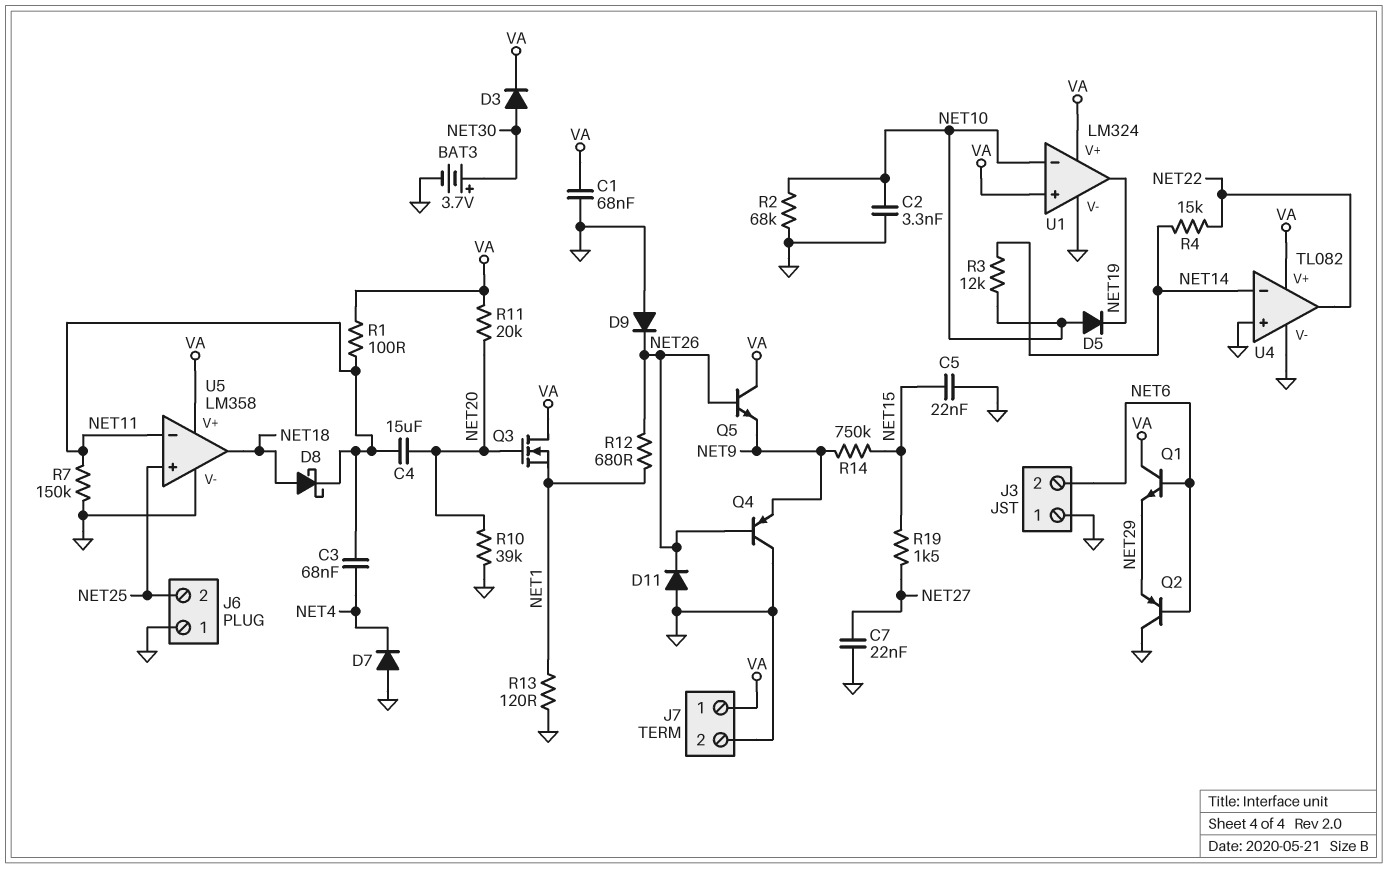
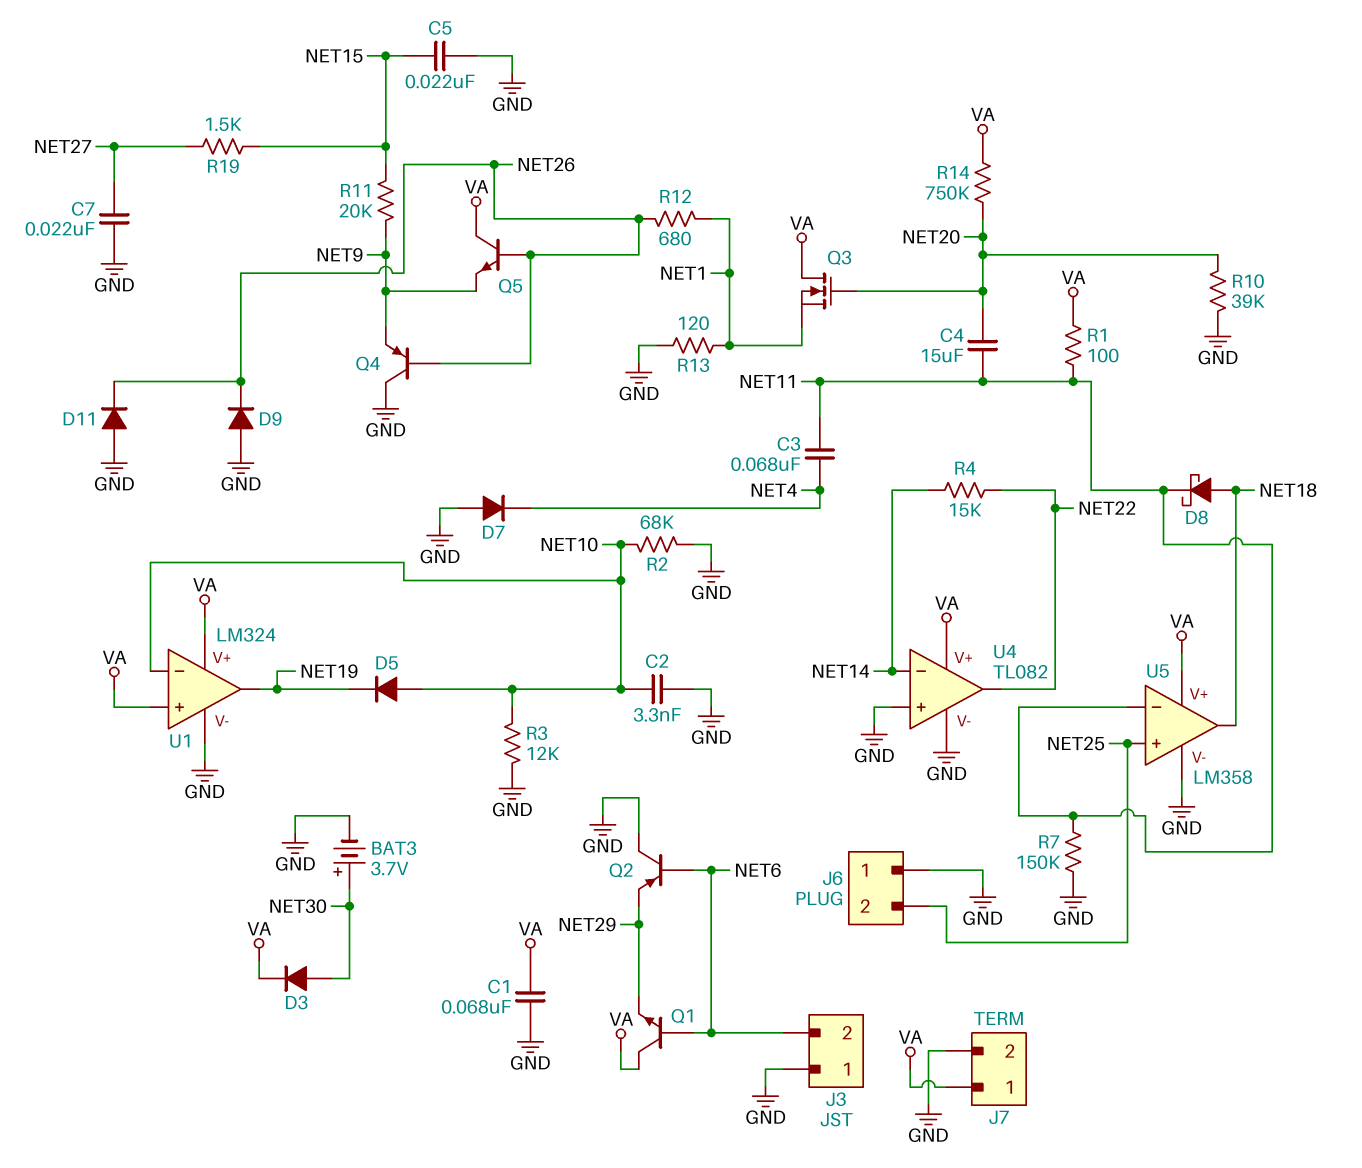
R3: 12k (NET10, NET14) -> 12k (GND, NET10)
R11: 20k (NET20, VA) -> 20k (NET9, NET15)
R14: 750k (NET9, NET15) -> 750k (NET20, VA)

